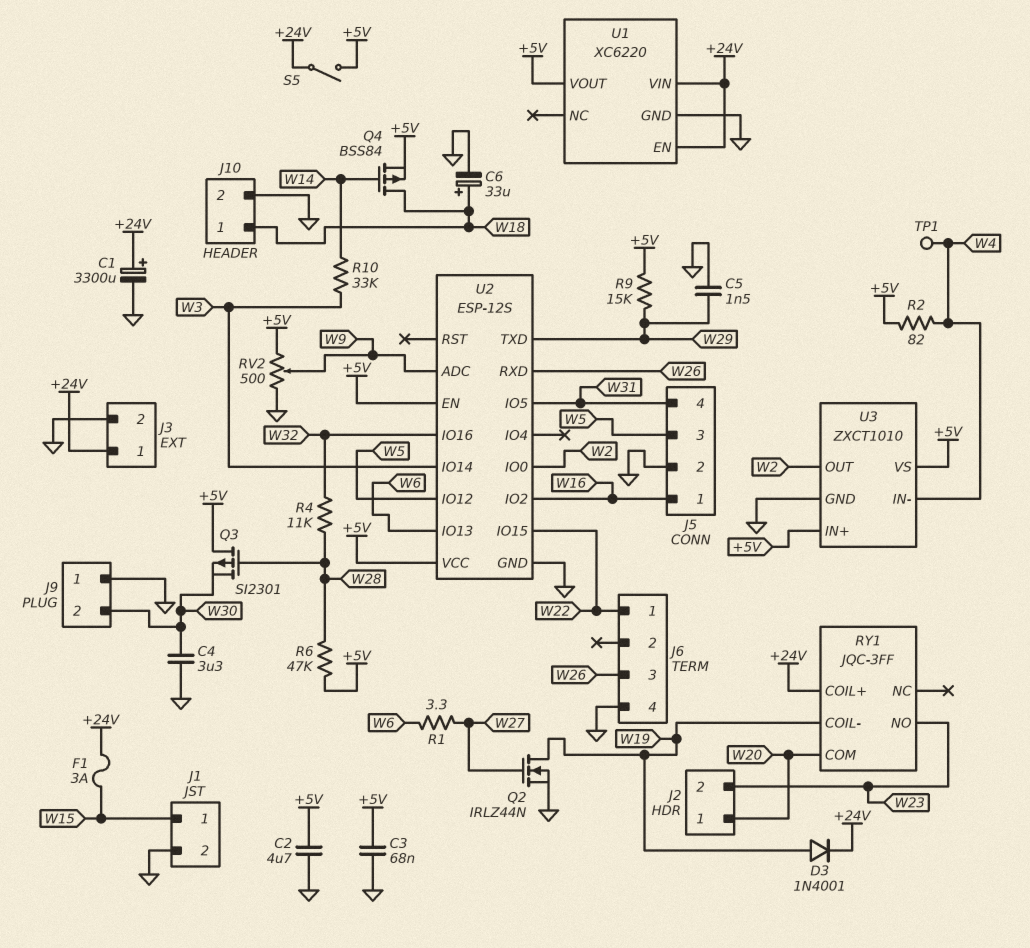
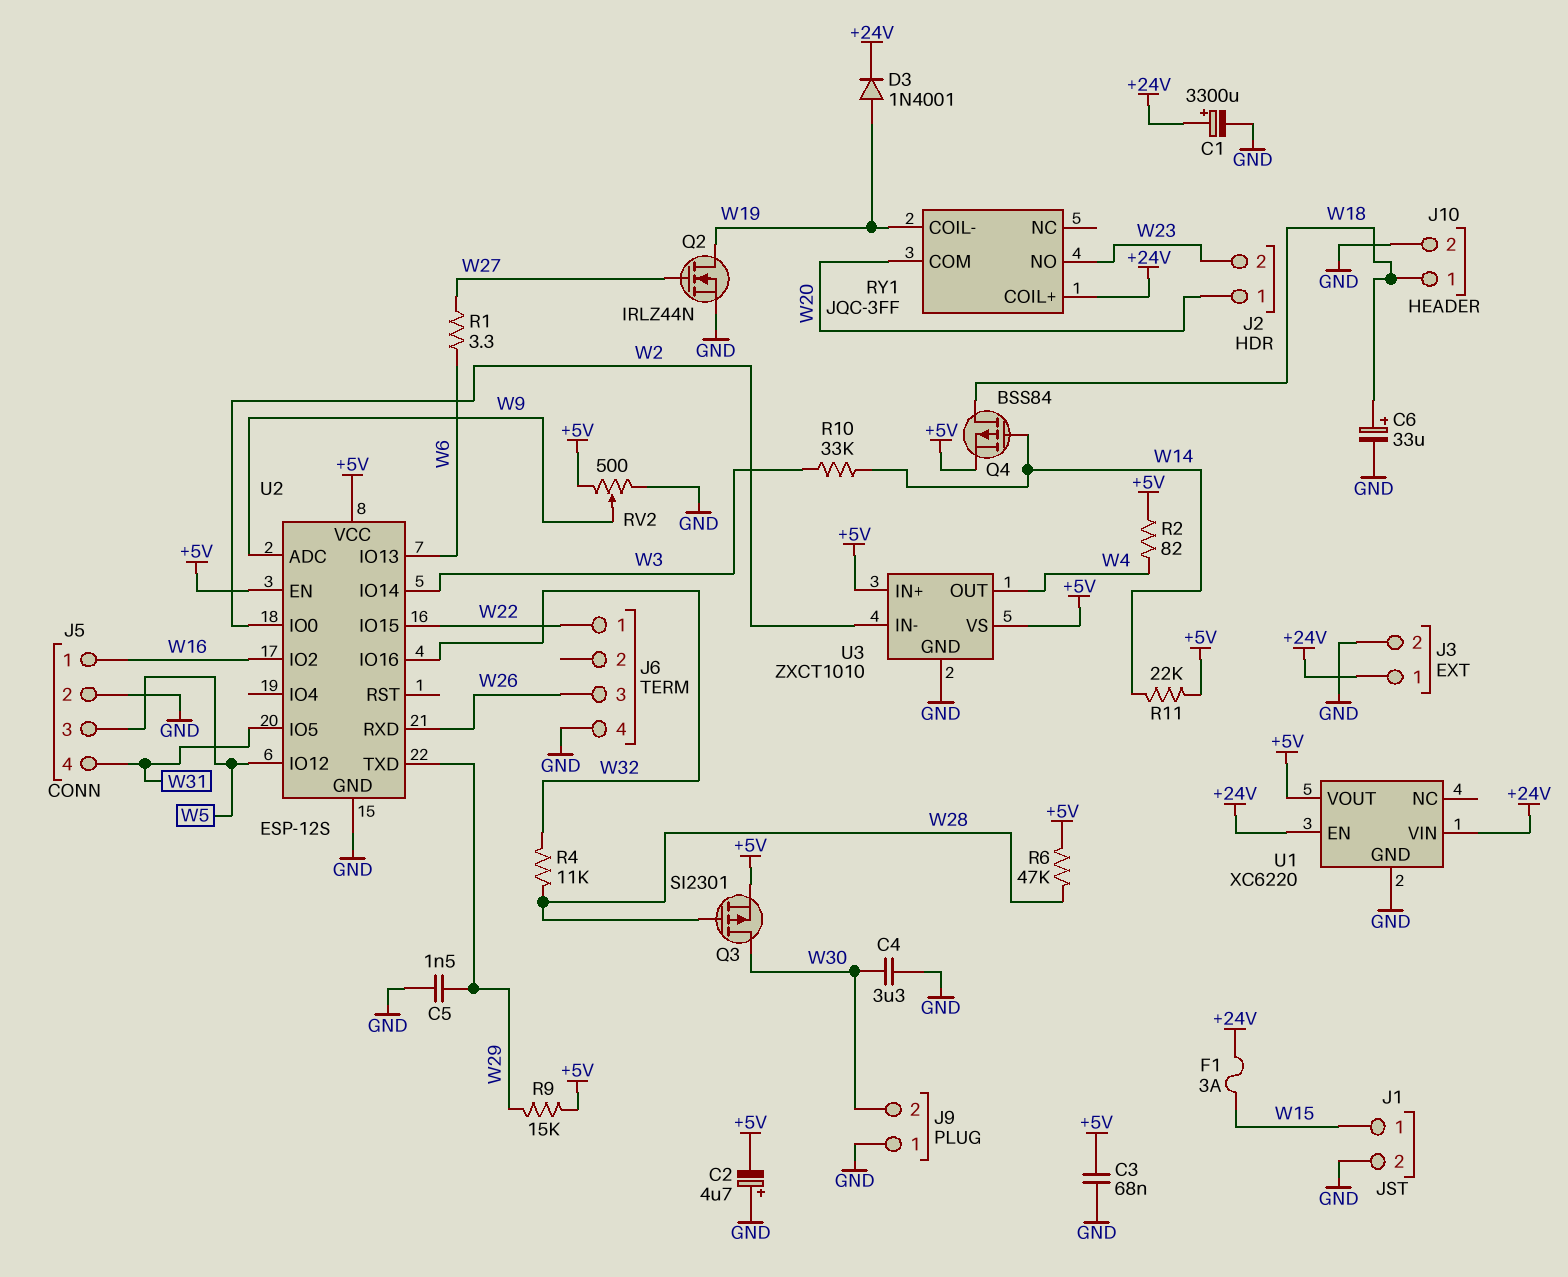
C2: 4.7uF (+5V, GND) -> 4.7uF (plus GND, minus +5V)
Q3: PMOS SI2301 (G W28, D +5V, S W30) -> PMOS SI2301 (G W28, D W30, S +5V)
R11: none -> 22k (+5V, W14)
S5: switch (+5V, +24V) -> none
TP1: test point (W4) -> none
U3 pin IN-: W4 -> W2
U3 pin OUT: W2 -> W4

